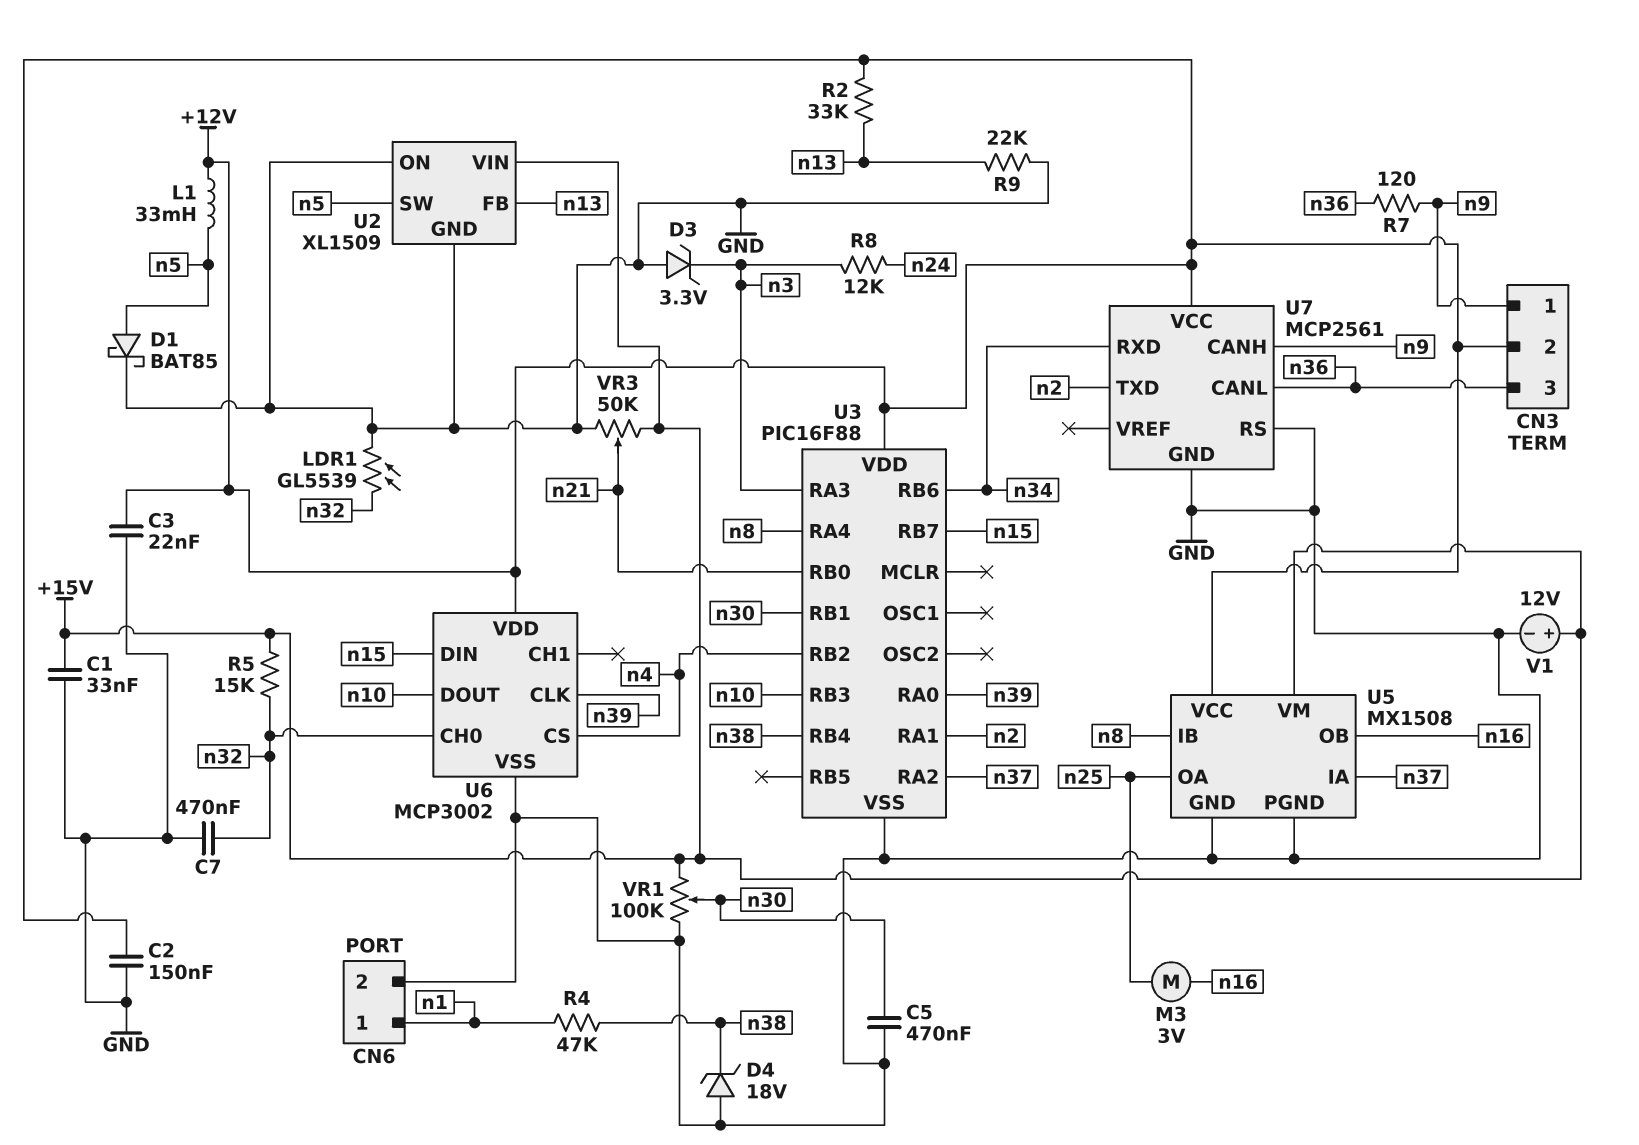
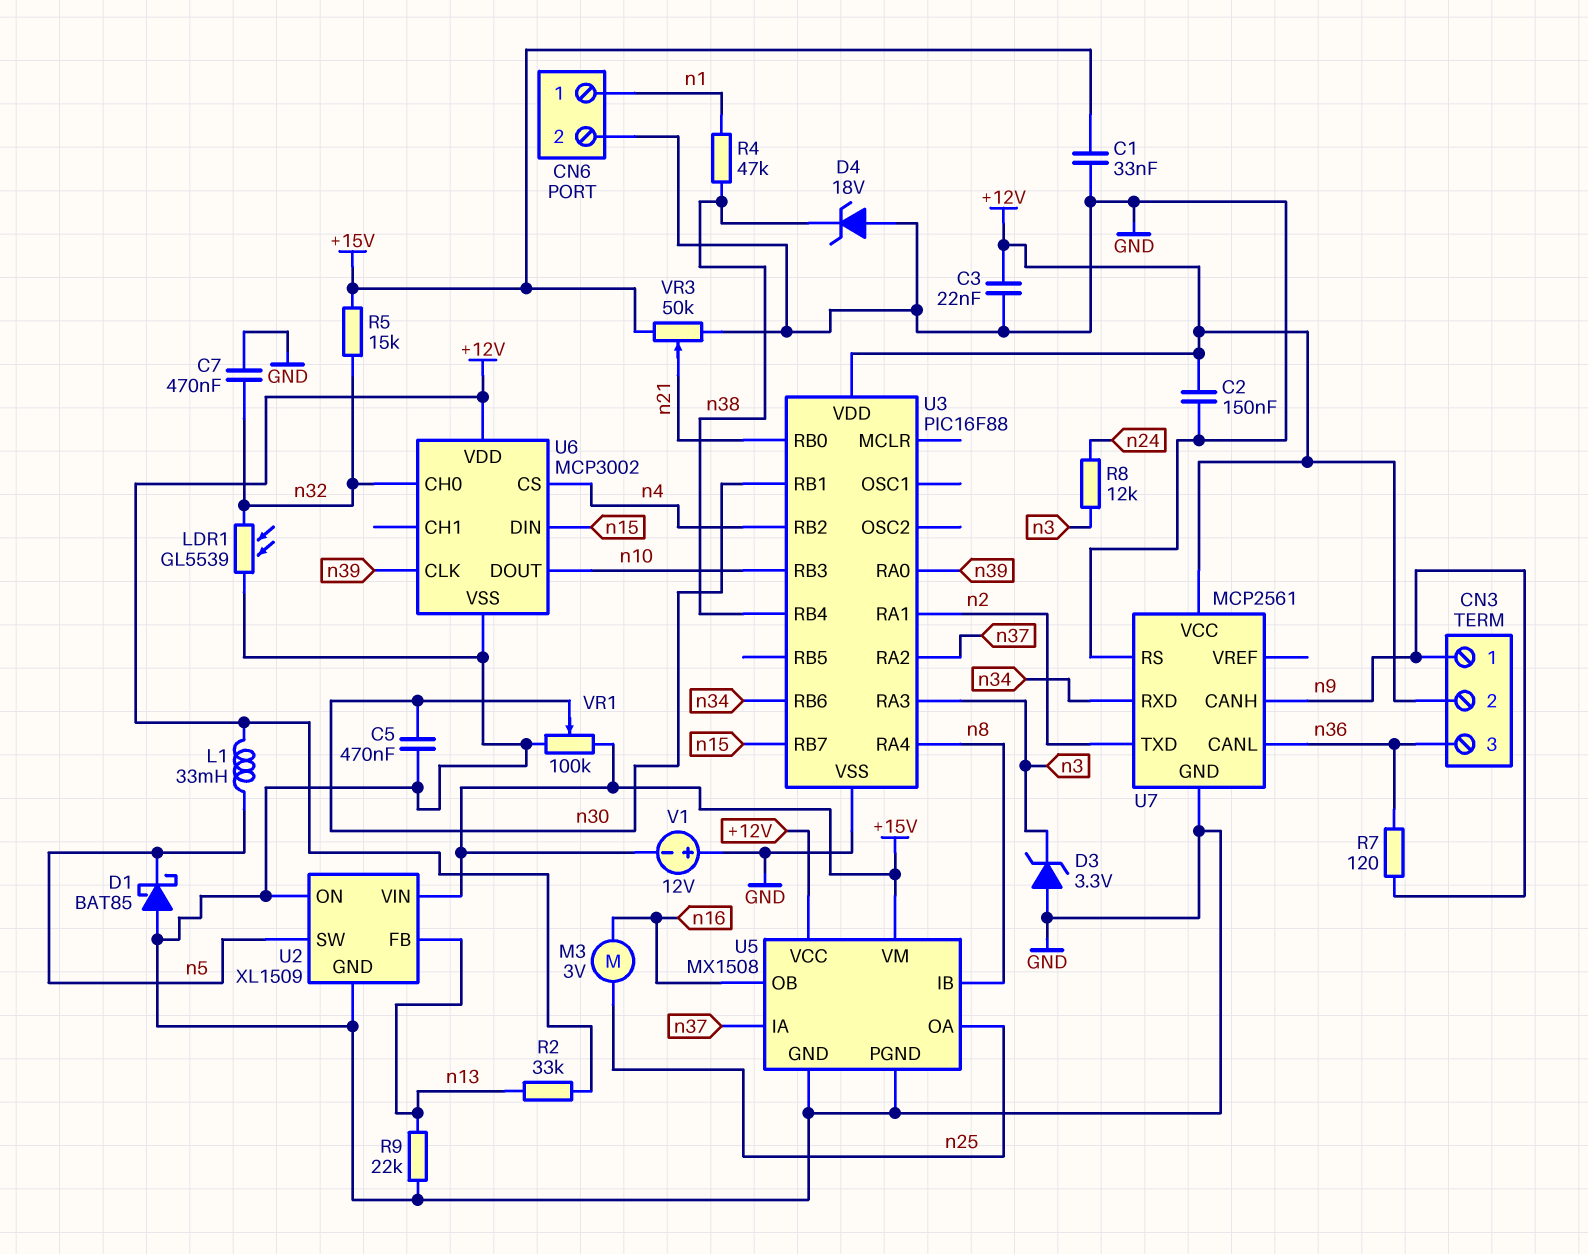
D1: schottky BAT85 (A n5, K GND) -> schottky BAT85 (A GND, K n5)
V1: 12V (plus +15V, minus GND) -> 12V (plus GND, minus +15V)

